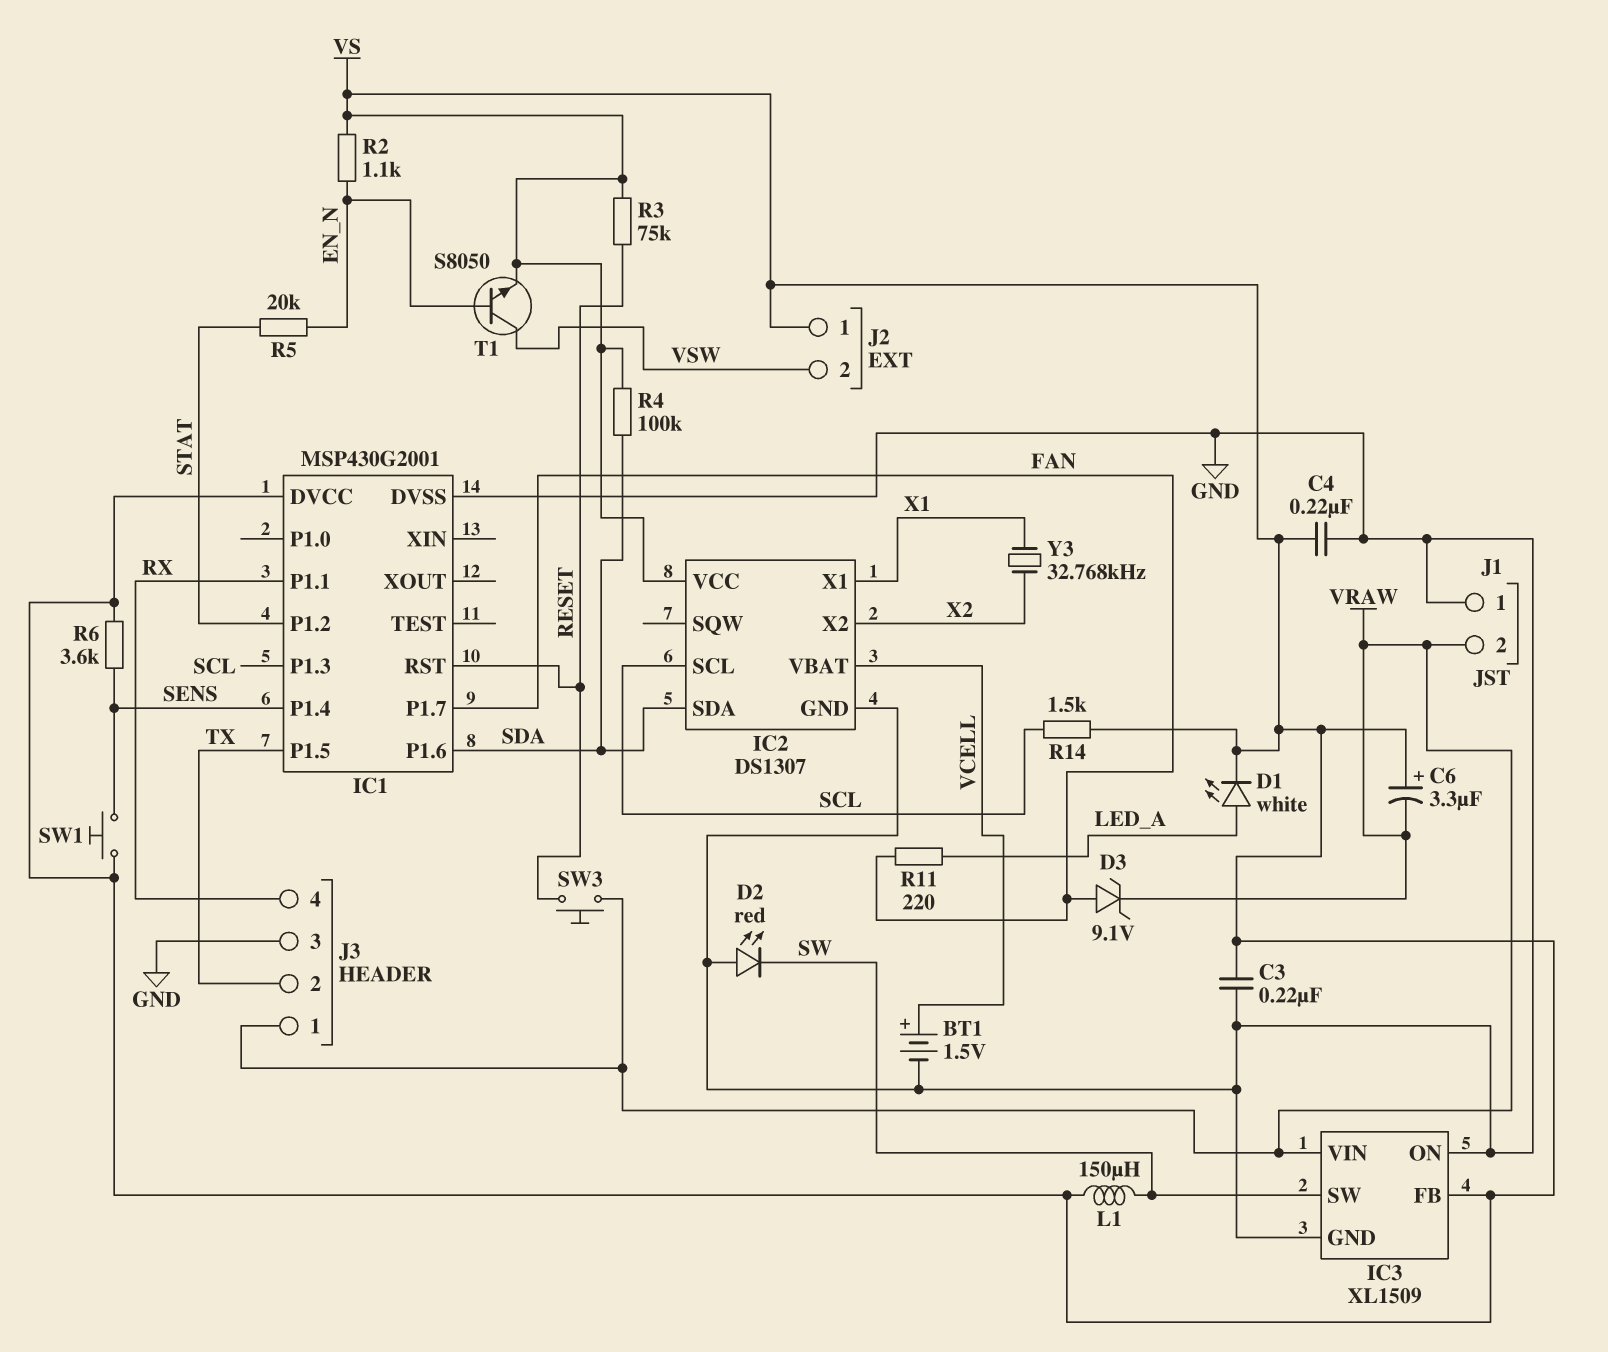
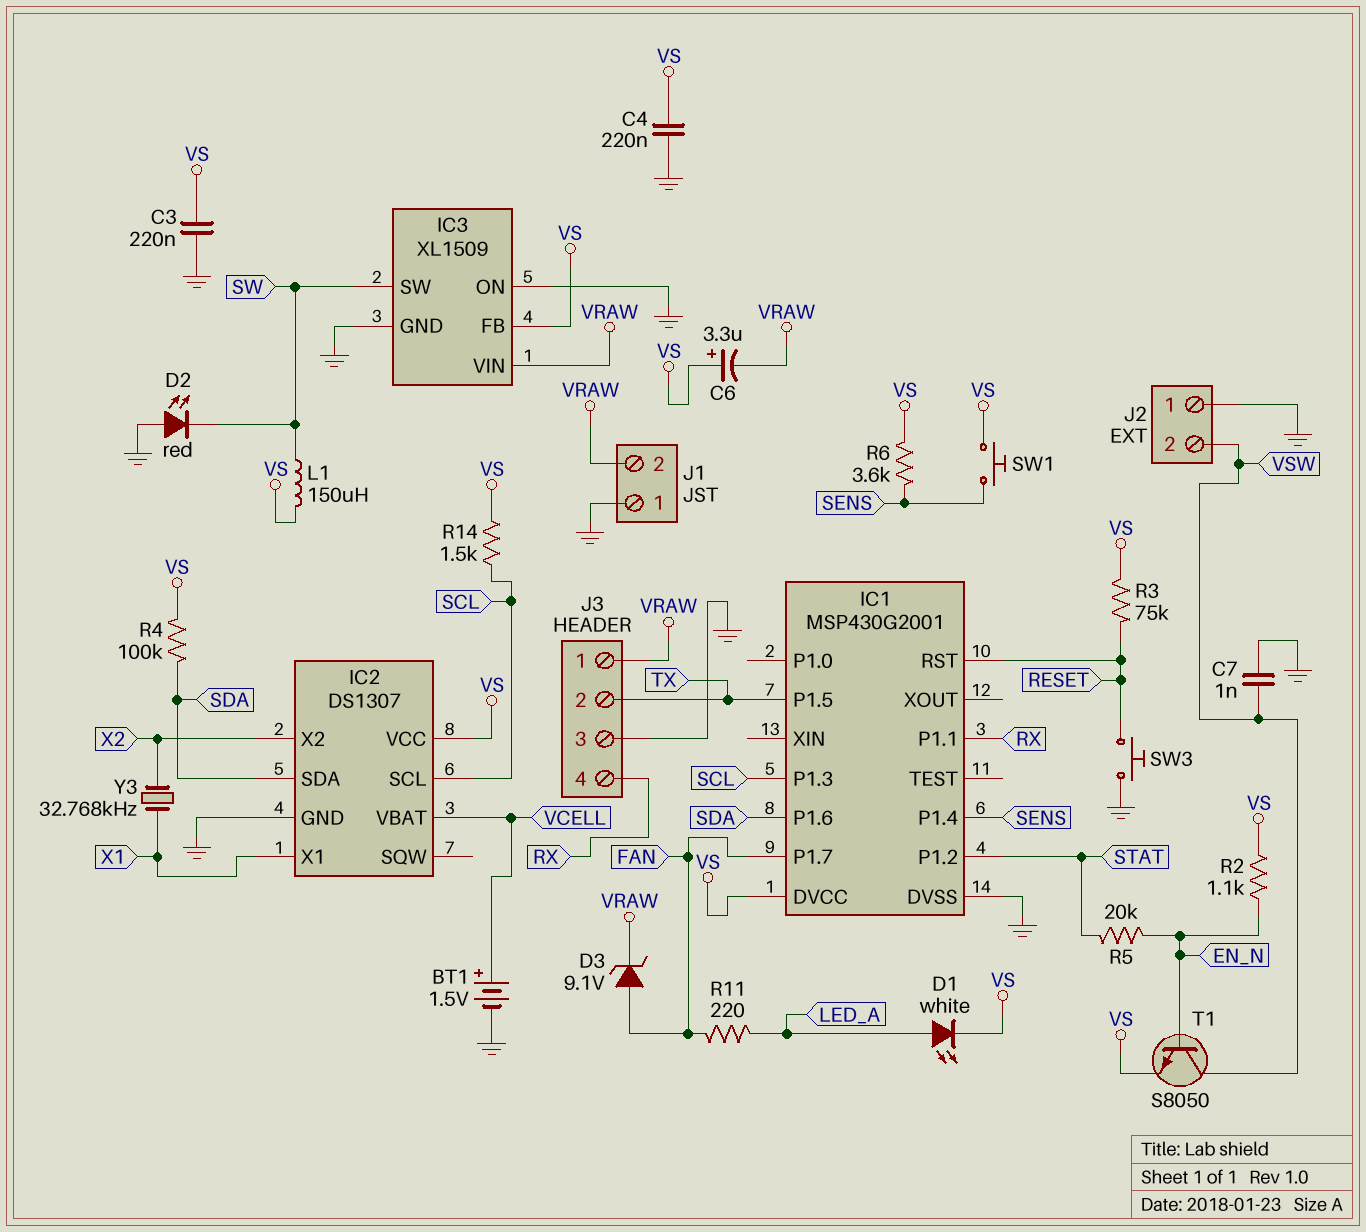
C7: none -> 1nF (GND, VSW)
J2 pin 1: VS -> GND
SW3: button (RESET, VRAW) -> button (GND, RESET)

